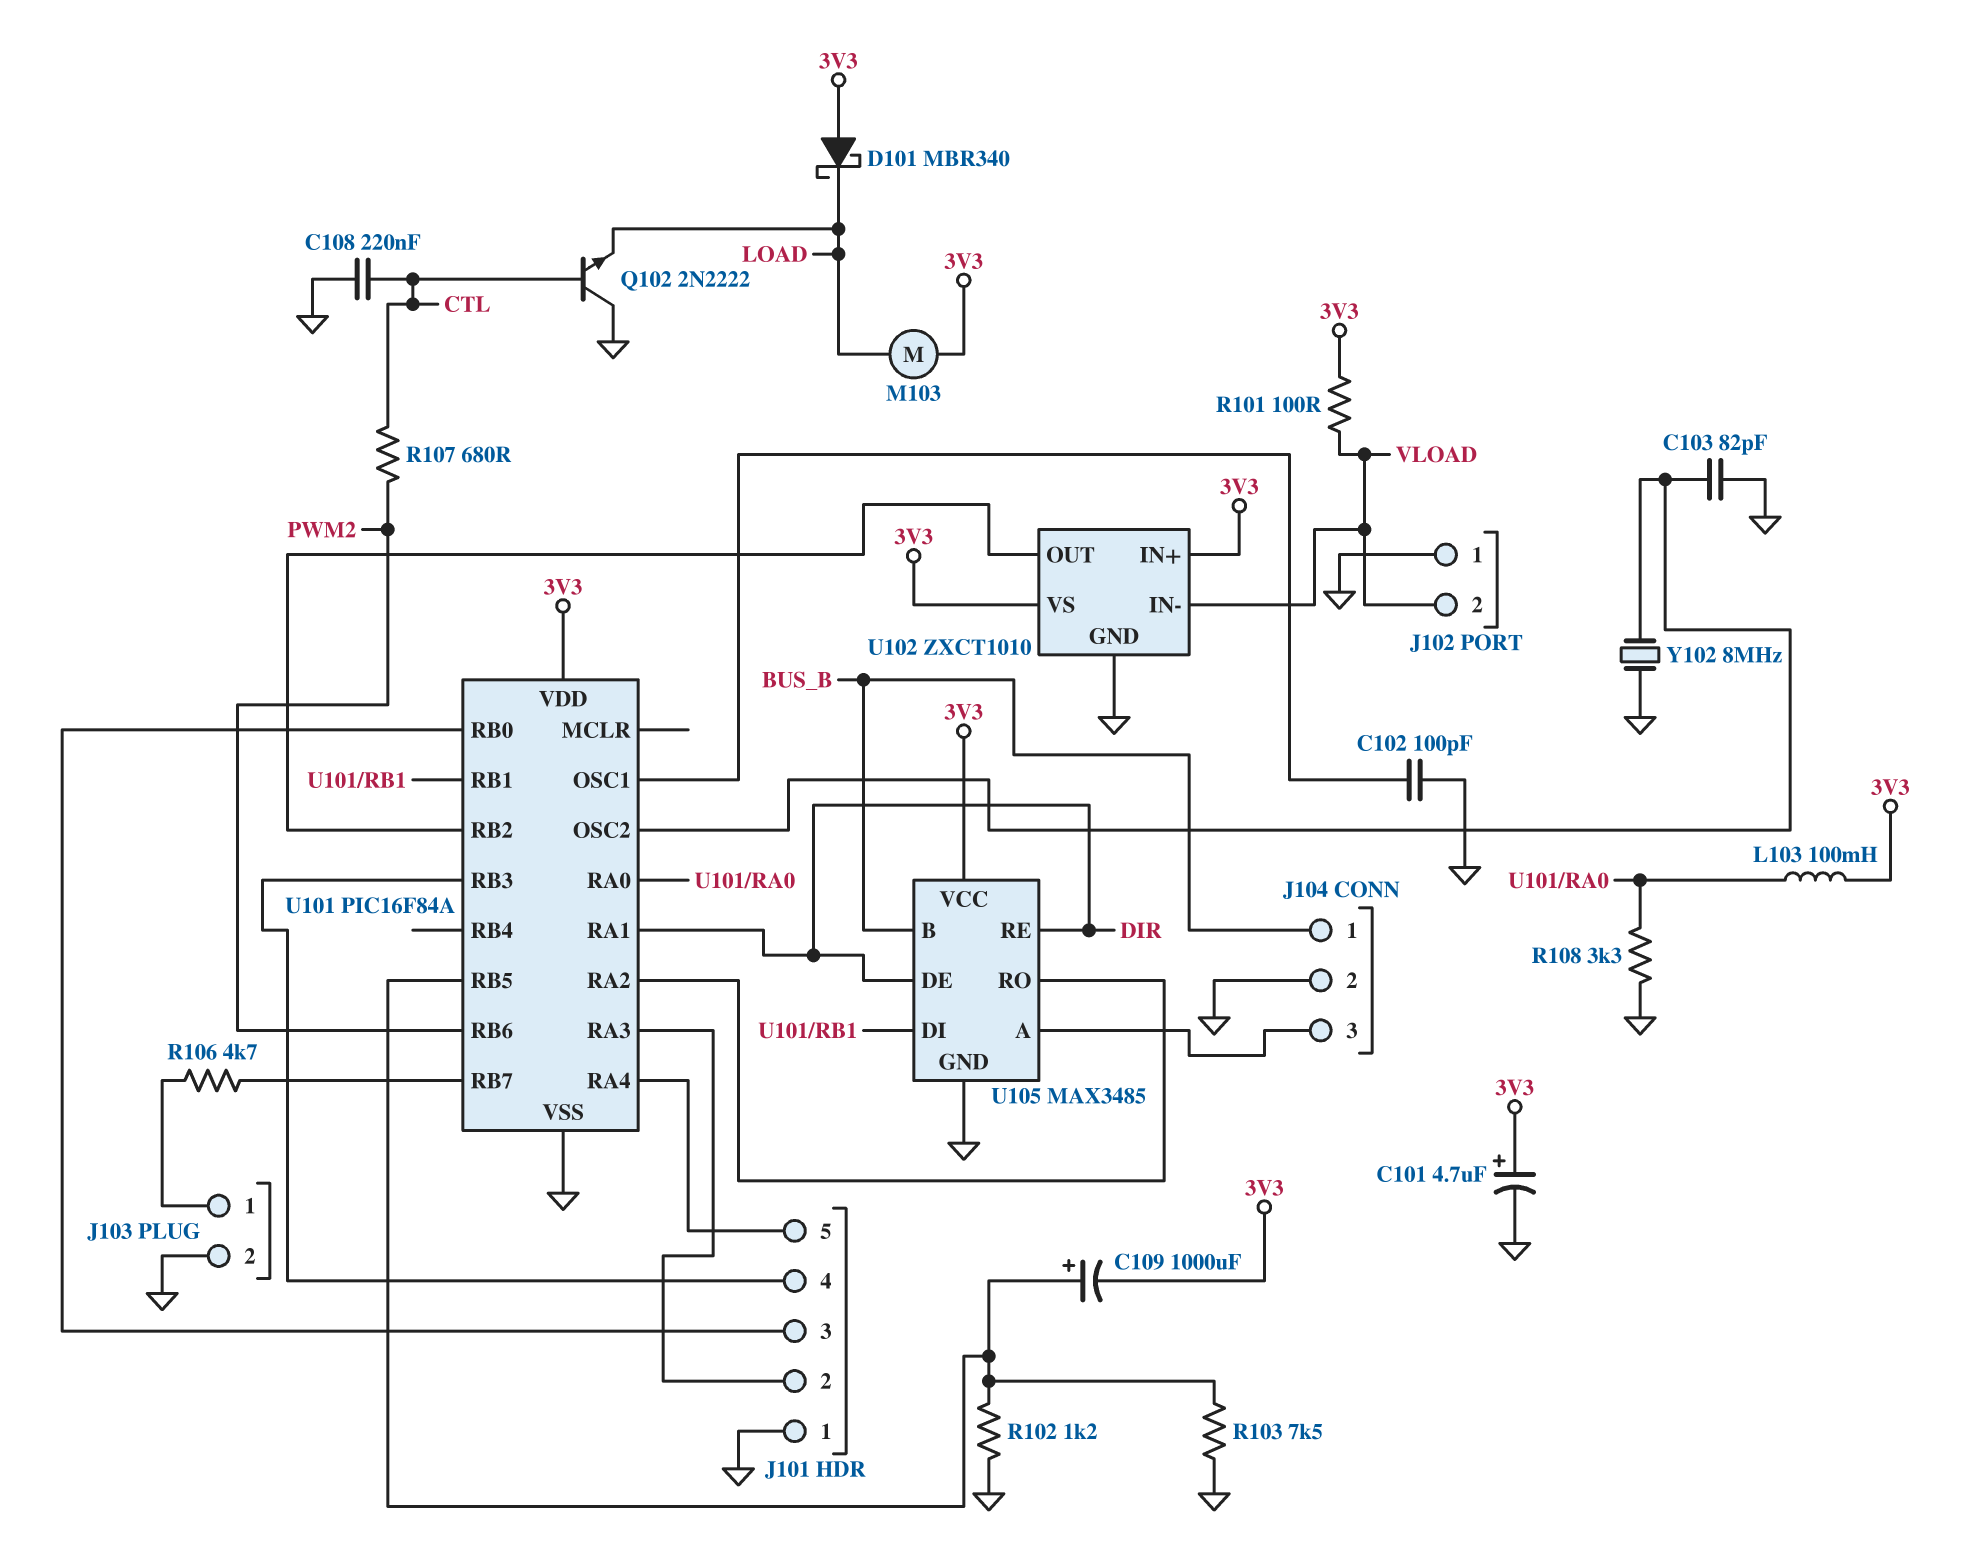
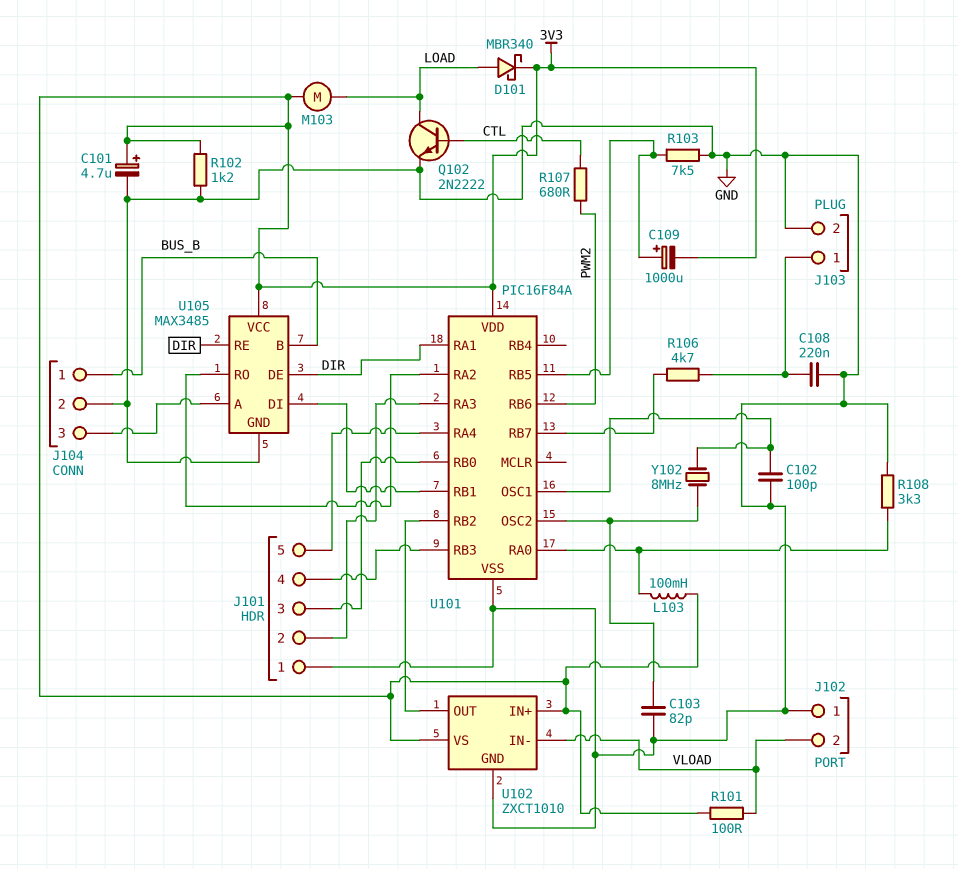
C108: 220nF (CTL, GND) -> 220nF (GND, J103/1)
D101: schottky MBR340 (A 3V3, K LOAD) -> schottky MBR340 (A LOAD, K 3V3)
Q102: NPN 2N2222 (B CTL, C GND, E LOAD) -> NPN 2N2222 (B CTL, C LOAD, E GND)
R102: 1.2k (GND, U101/RB5) -> 1.2k (3V3, GND)
Y102: 8MHz (GND, U101/OSC2) -> 8MHz (U101/OSC1, U101/OSC2)

